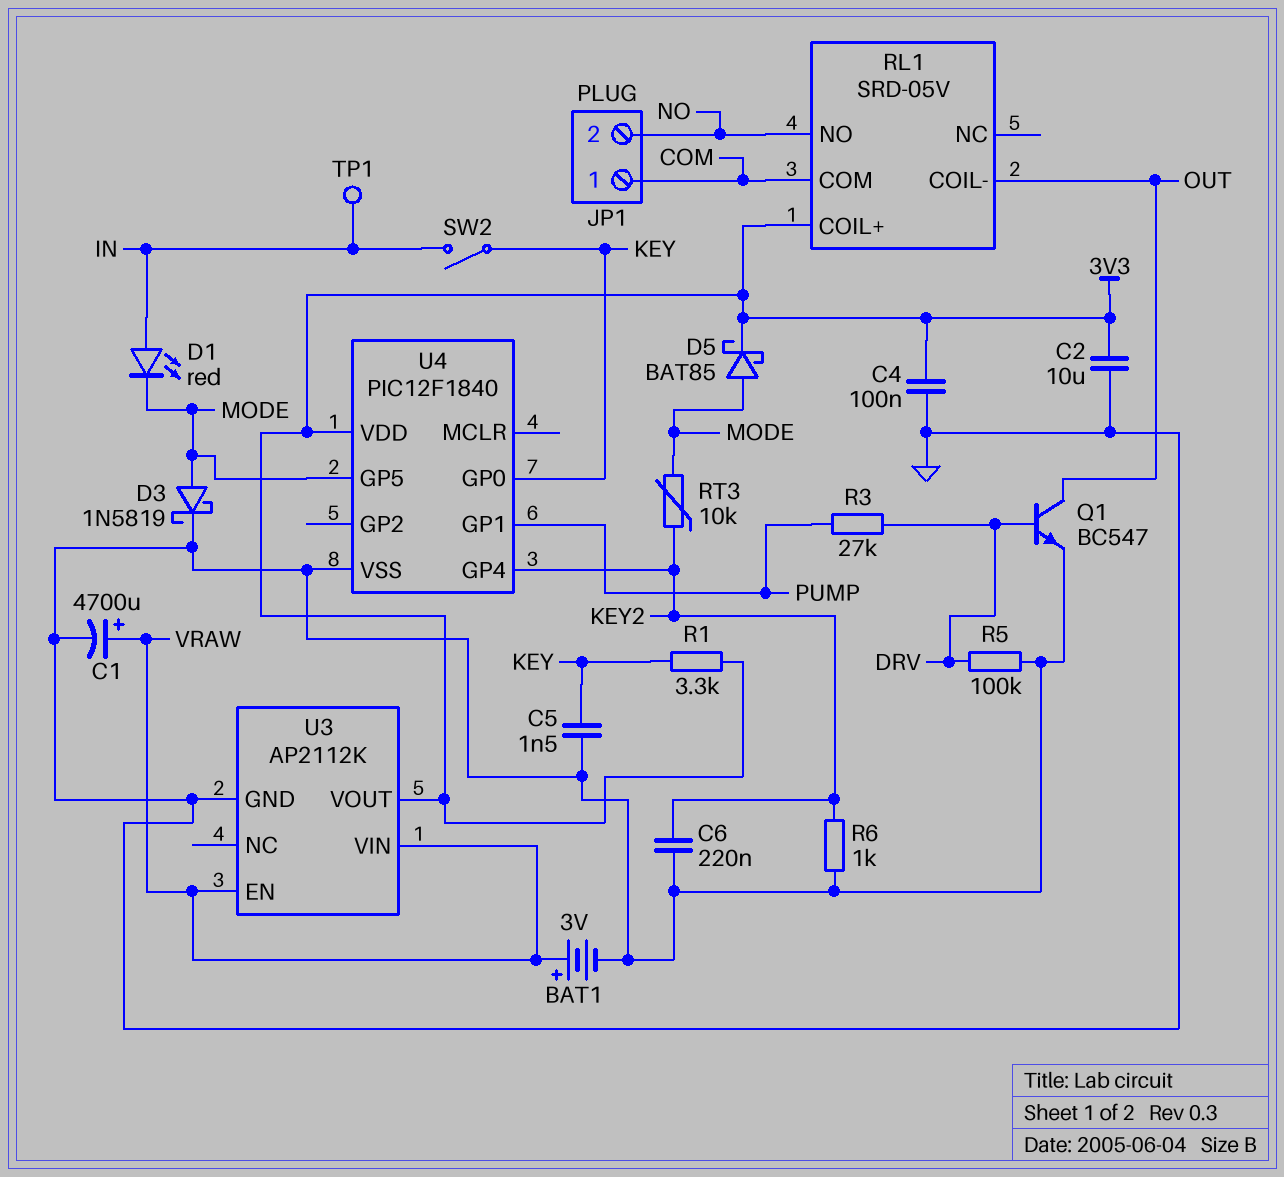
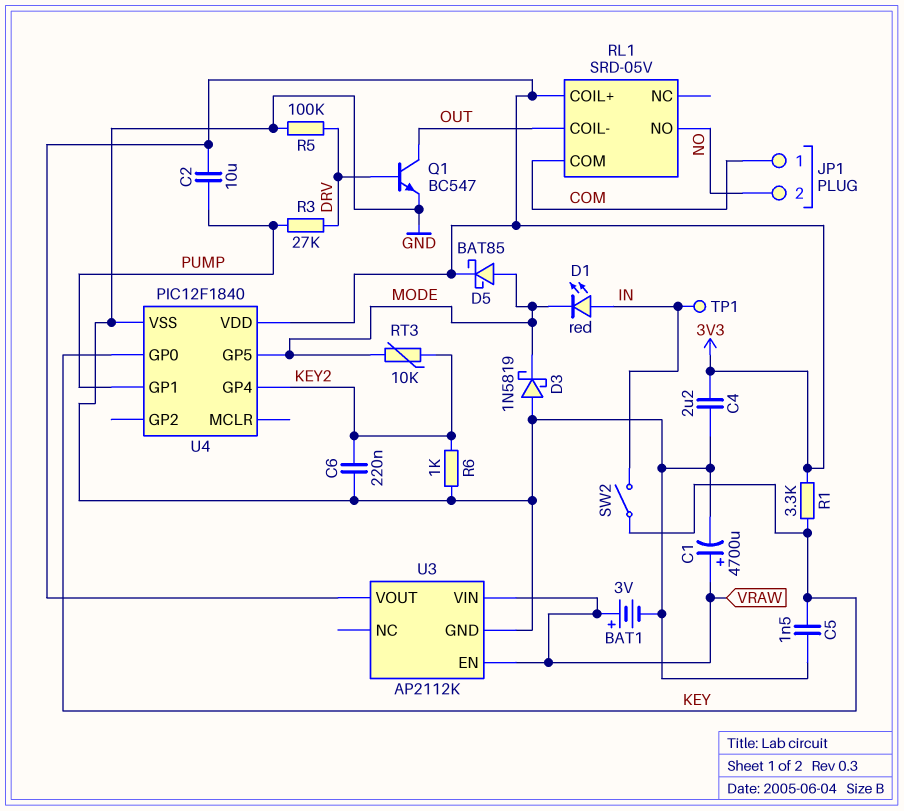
C2: 10uF (3V3, GND) -> 10uF (3V3, PUMP)
C4: 100nF (3V3, GND) -> 2.2uF (3V3, GND)
D3: schottky 1N5819 (A MODE, K GND) -> schottky 1N5819 (A GND, K MODE)

